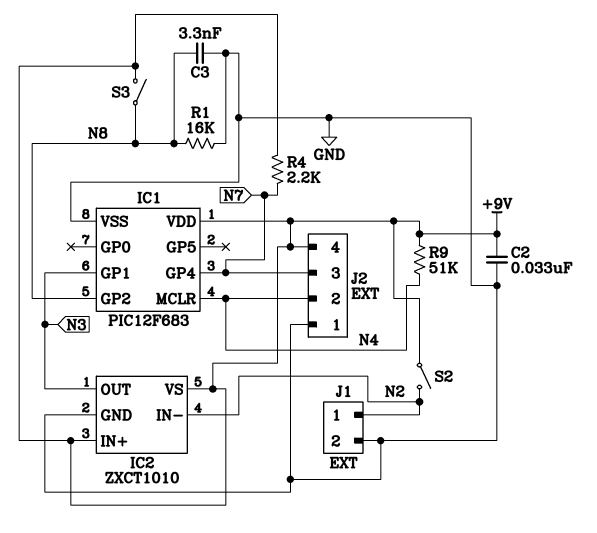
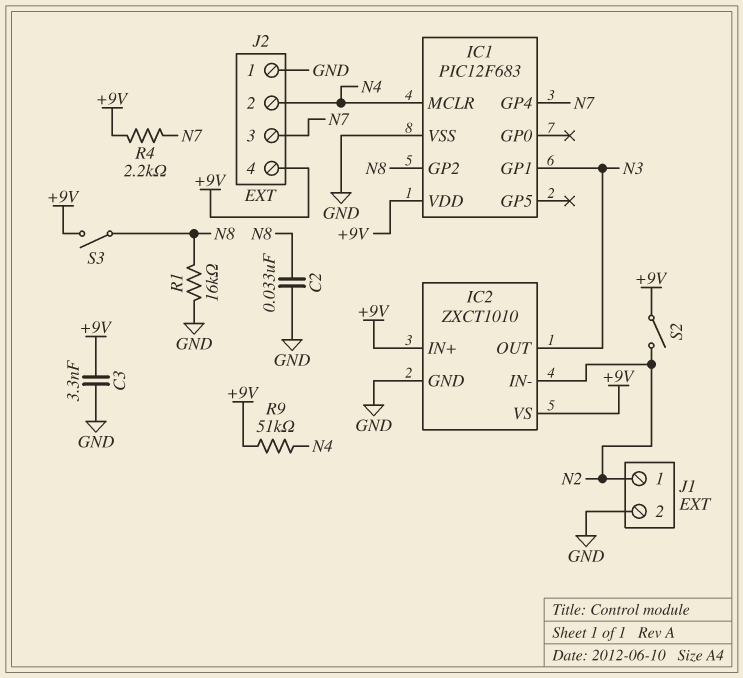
C2: 33nF (+9V, GND) -> 33nF (GND, N8)
C3: 3.3nF (GND, N8) -> 3.3nF (+9V, GND)

